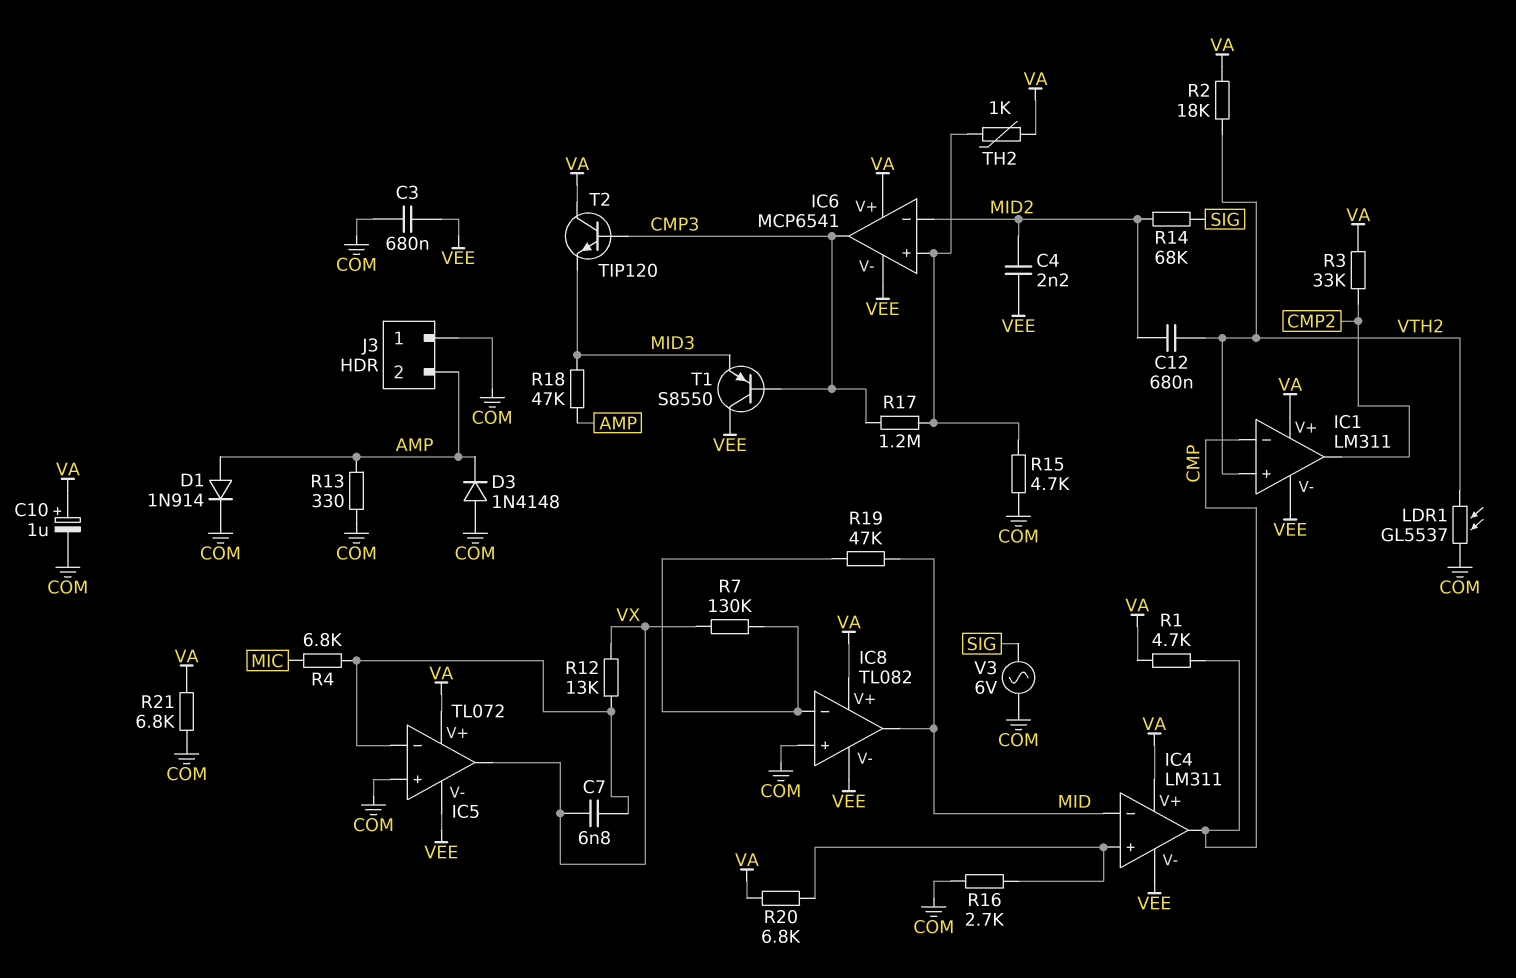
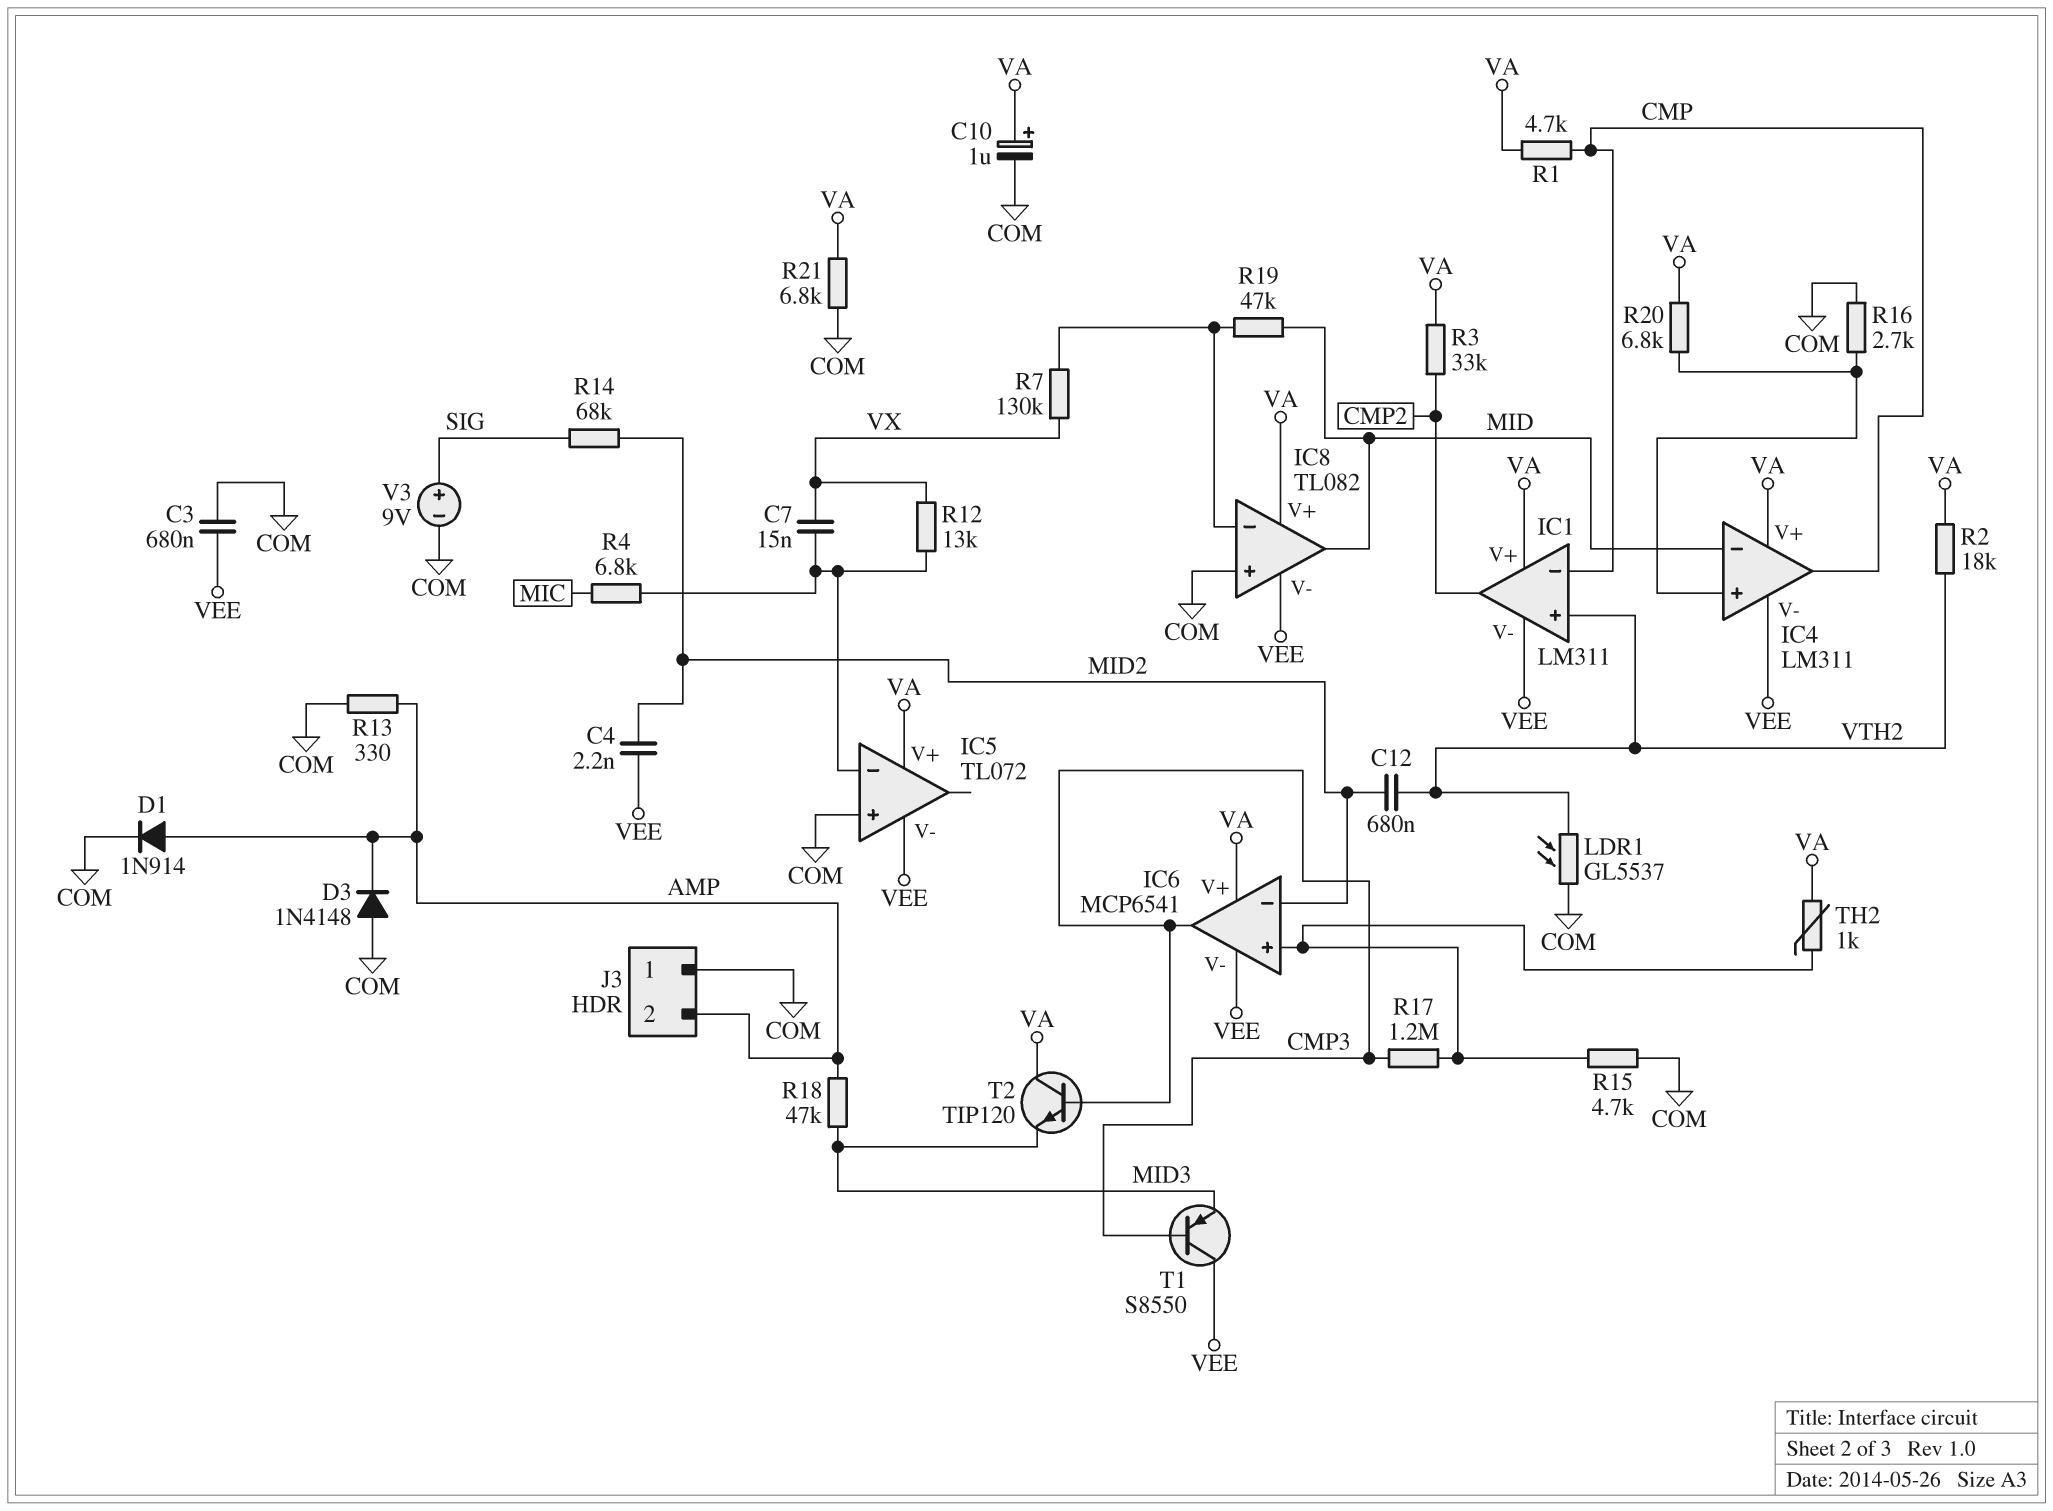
C7: 6.8nF (IC5/in-, VX) -> 15nF (IC5/in-, VX)
IC5 pin out: VX -> none
V3: AC 6V (COM, SIG) -> 9V (plus SIG, minus COM)

